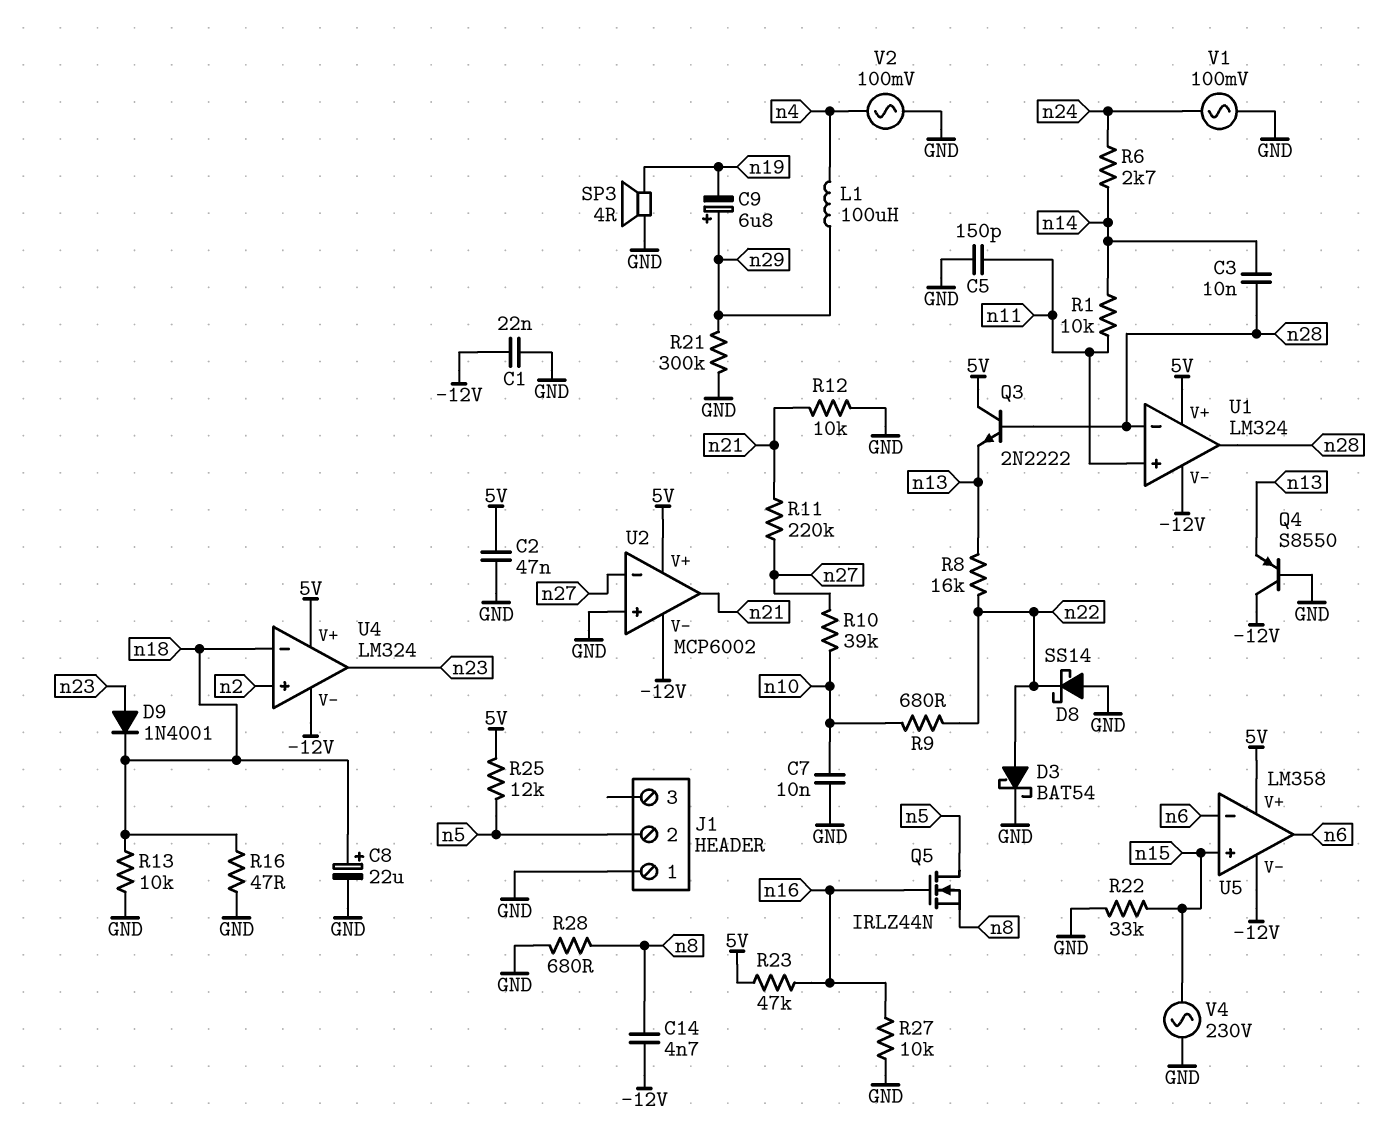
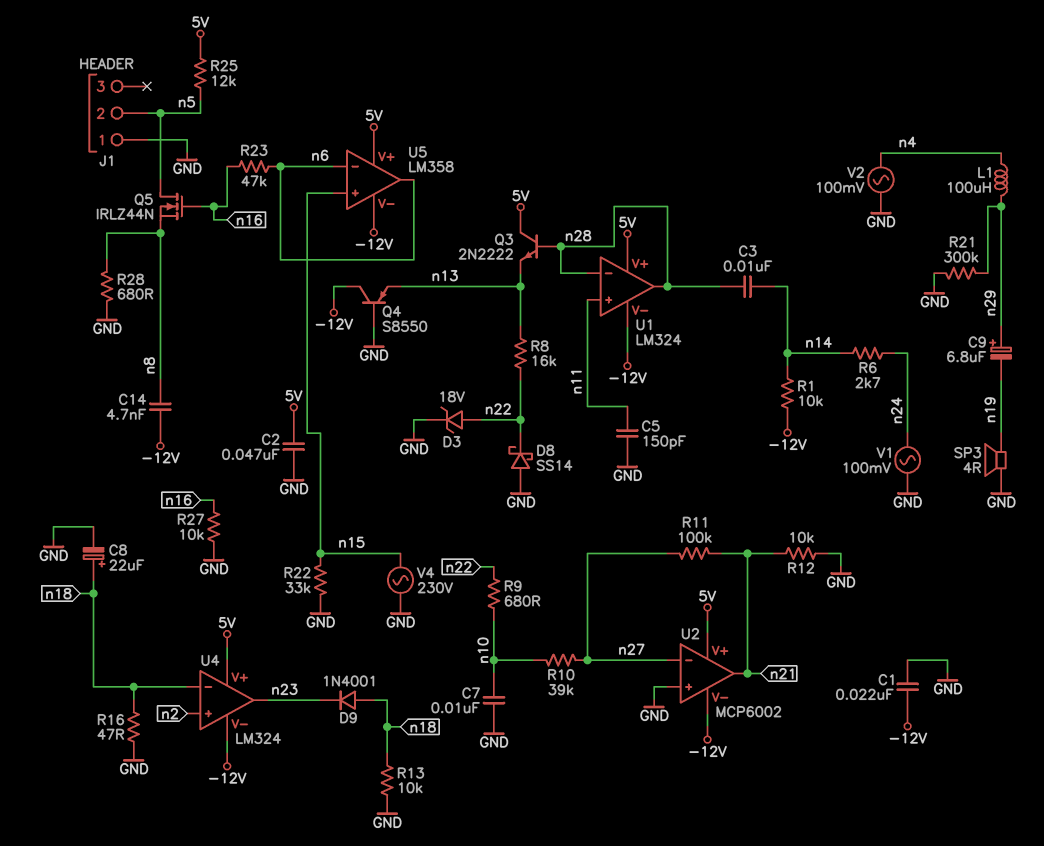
D3: schottky BAT54 (A n22, K GND) -> zener 18V (A n22, K GND)
D9: diode 1N4001 (A n23, K n18) -> diode 1N4001 (A n18, K n23)
R1: 10k (n11, n14) -> 10k (-12V, n14)
R11: 220k (n21, n27) -> 100k (n21, n27)
R23: 47k (5V, n16) -> 47k (n6, n16)

